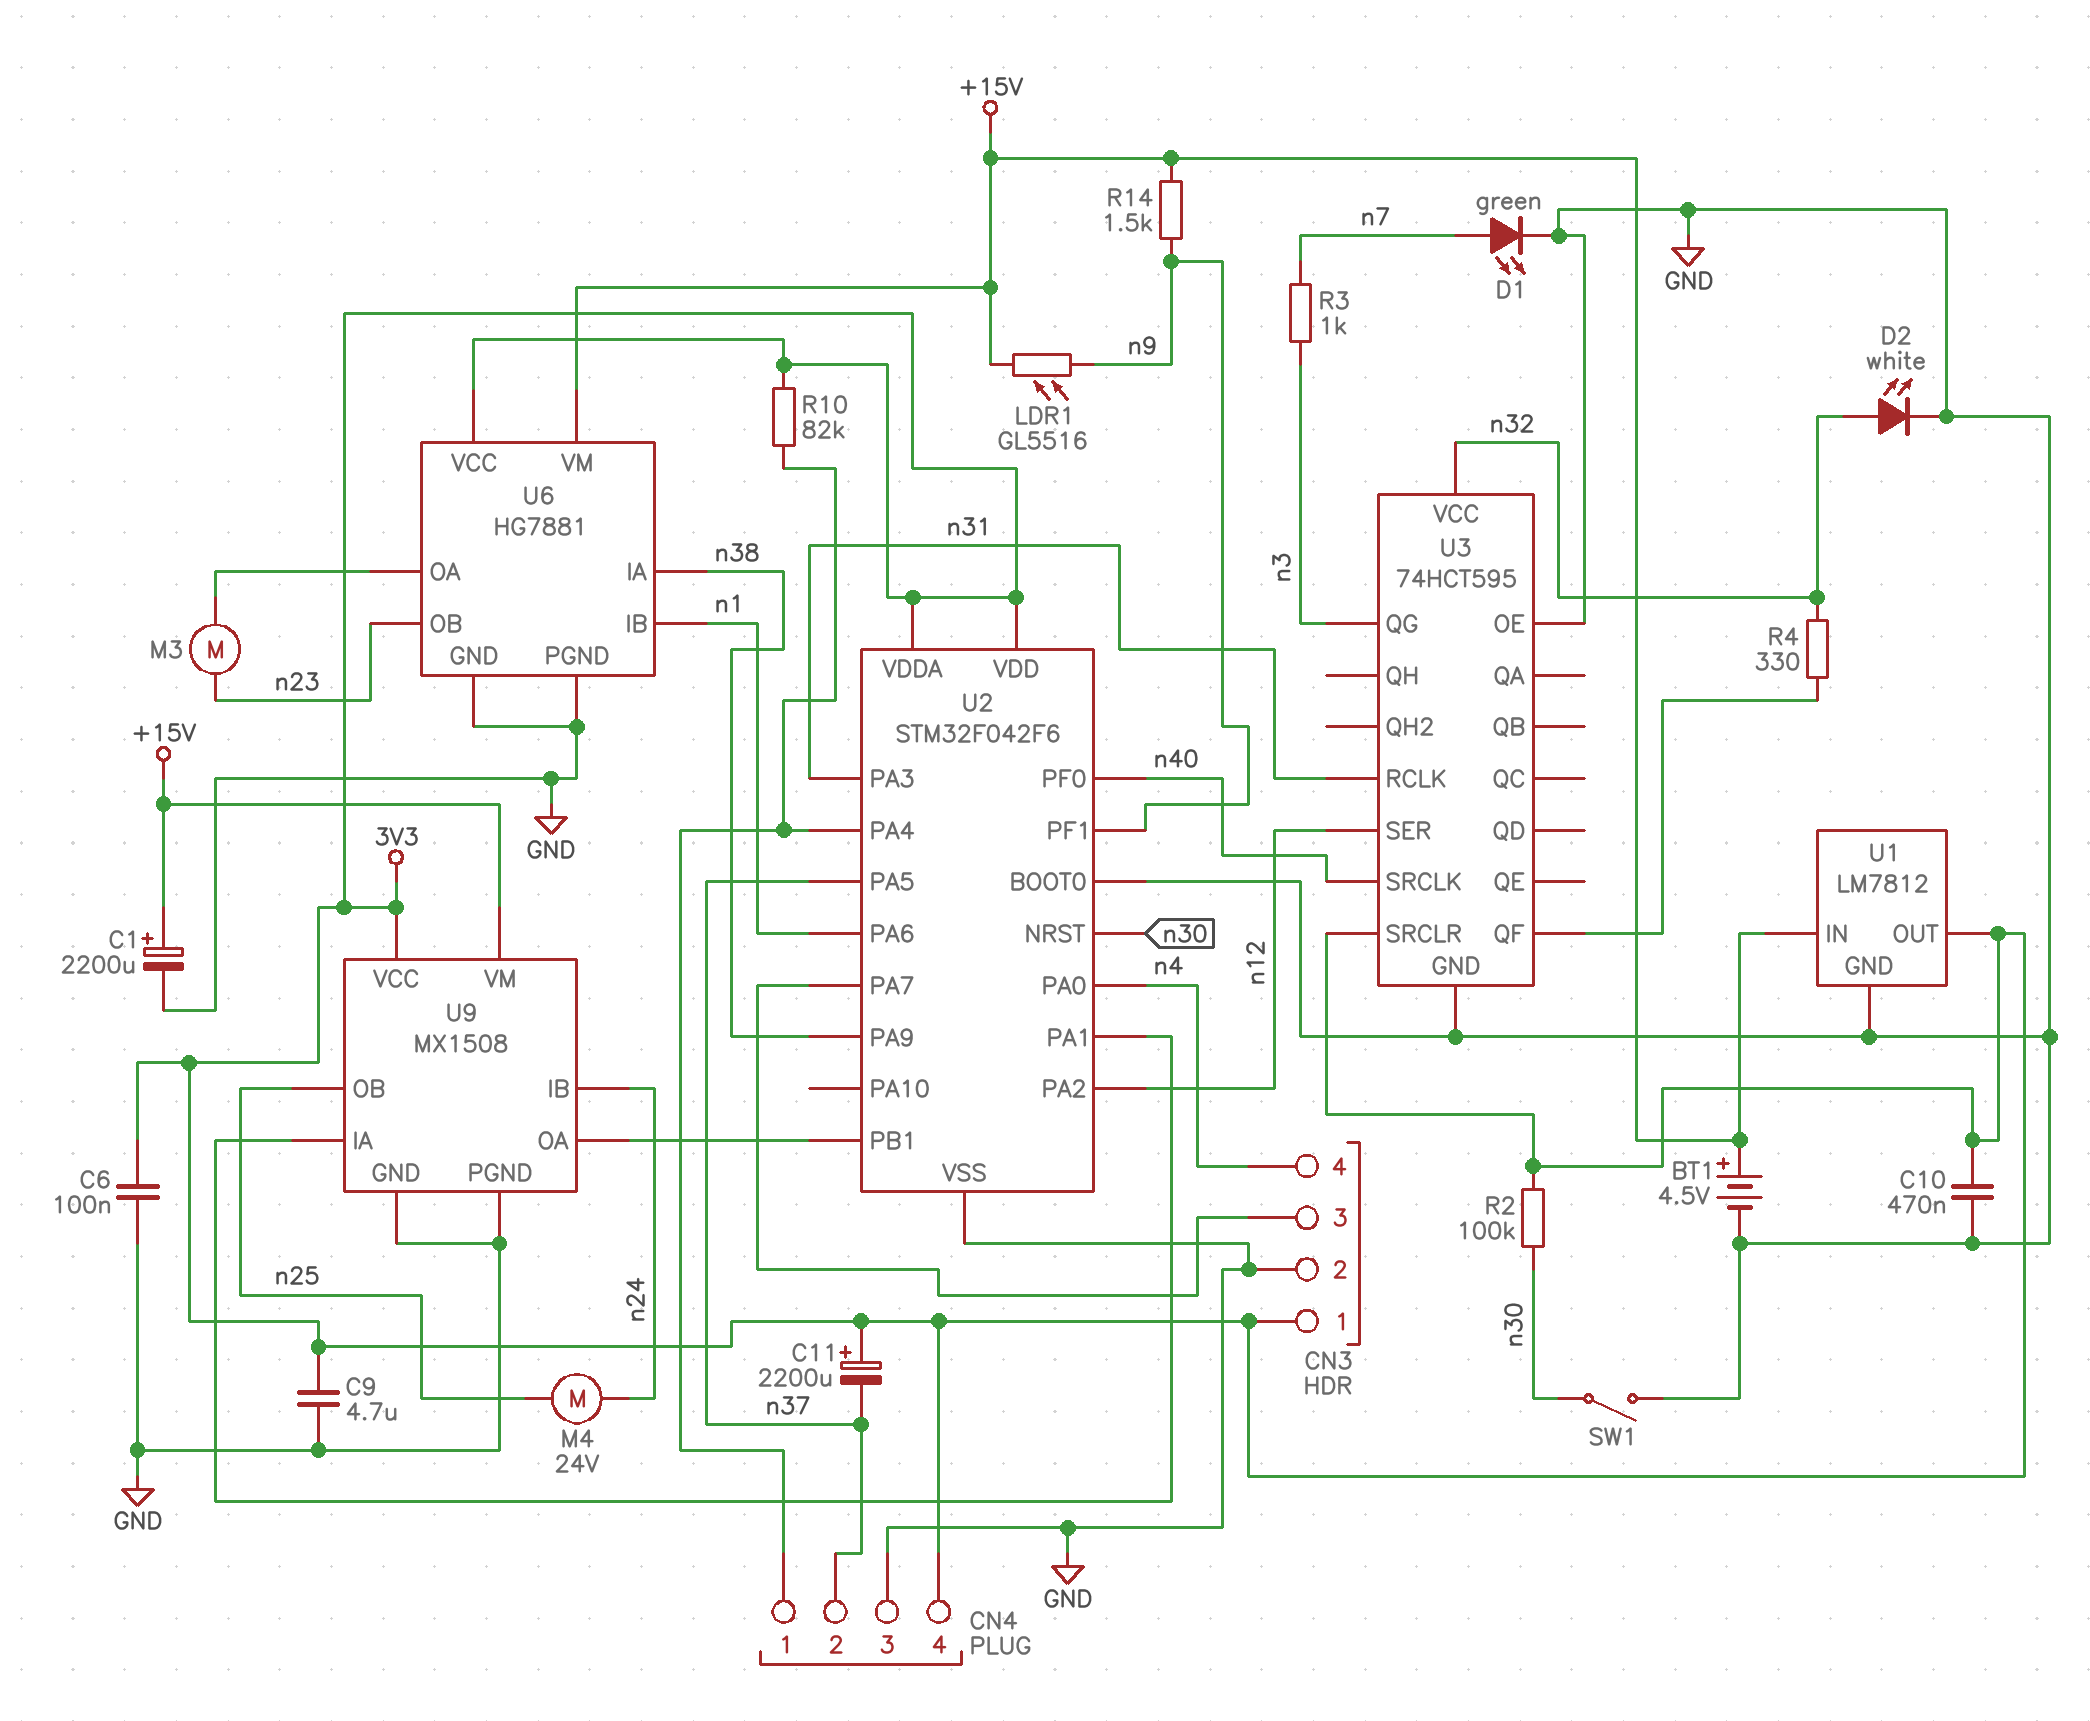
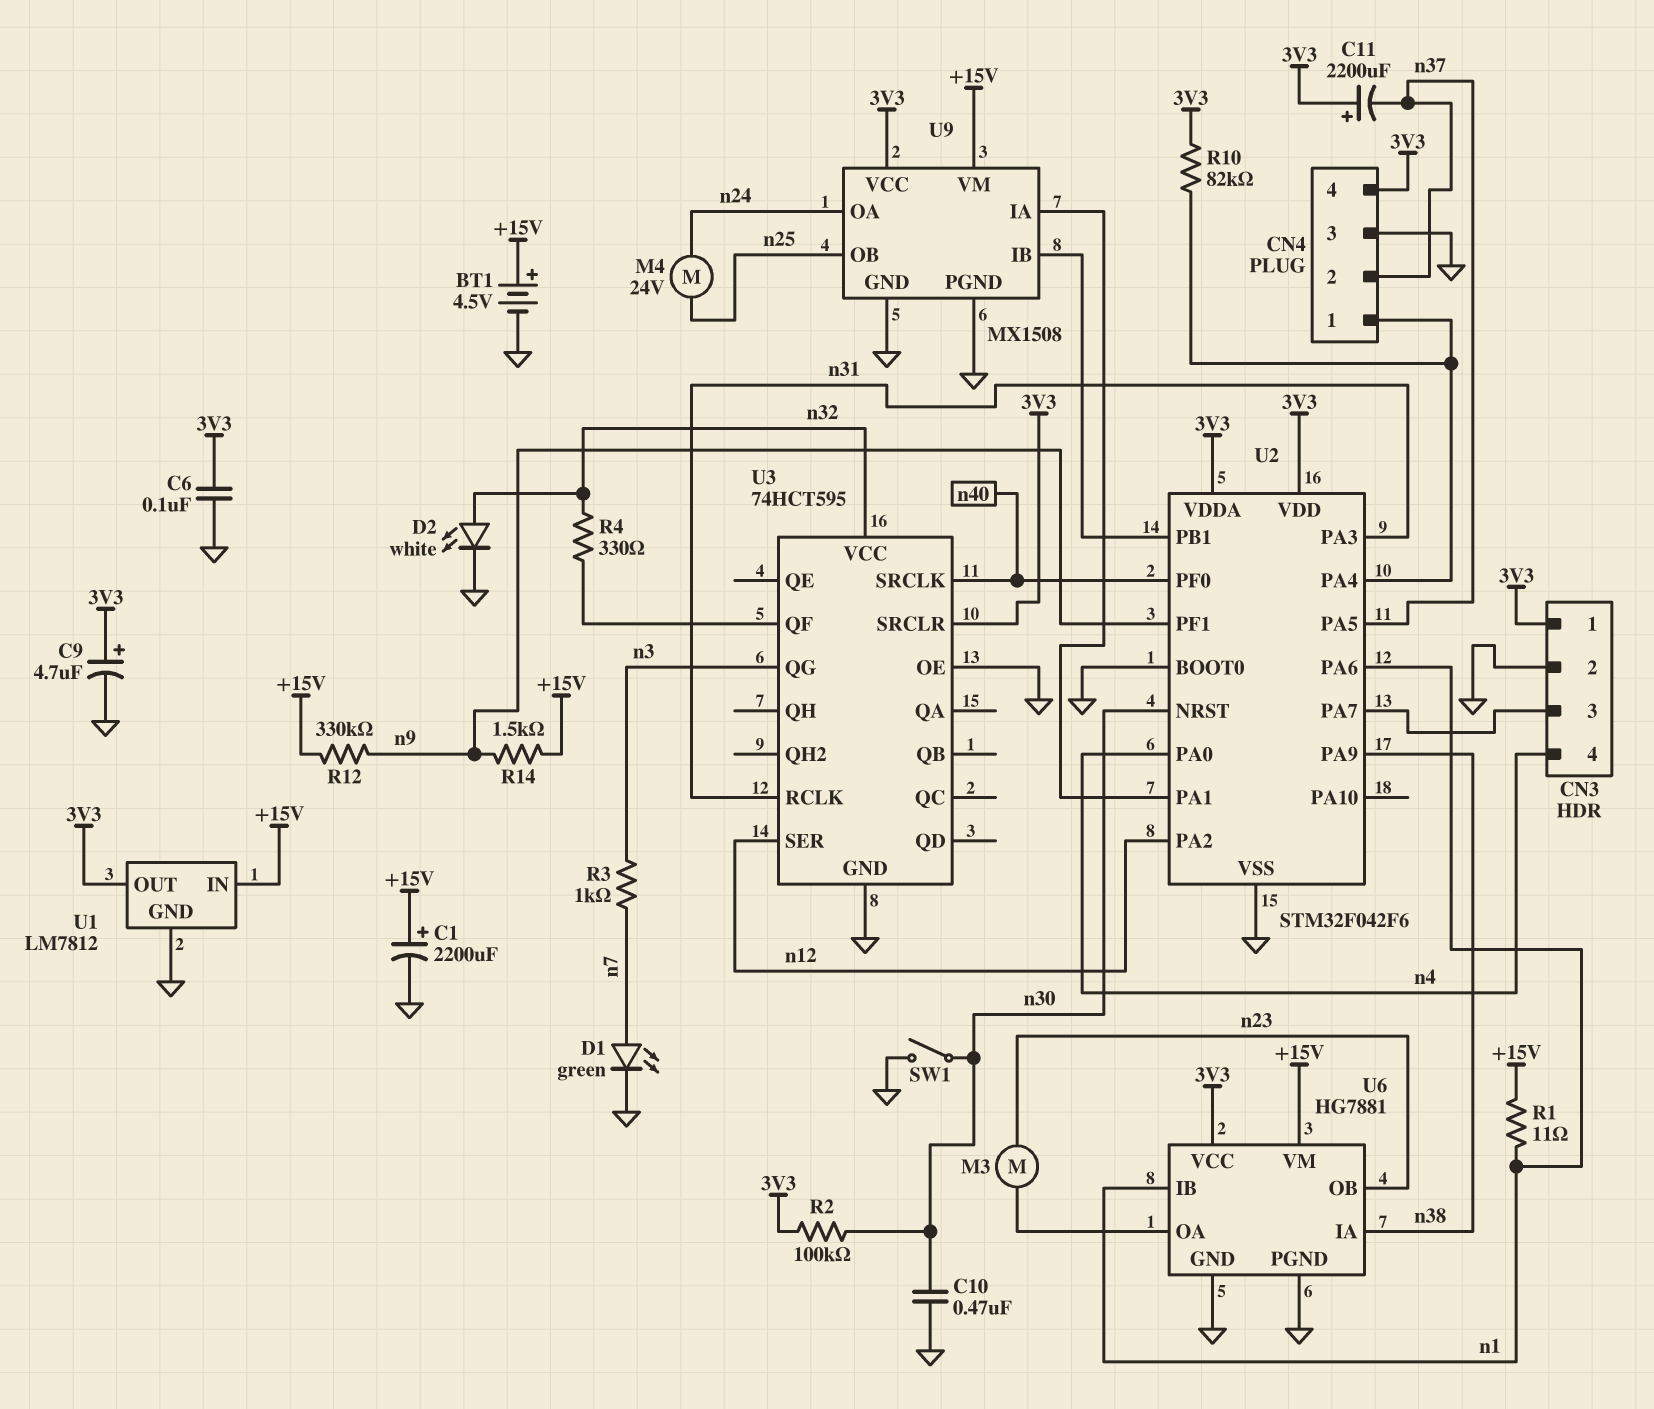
C9: 4.7uF (3V3, GND) -> 4.7uF (plus 3V3, minus GND)
C10: 470nF (3V3, GND) -> 470nF (GND, n30)
LDR1: GL5516 (+15V, n9) -> none
R1: none -> 11 (+15V, n1)
R12: none -> 330k (+15V, n9)
U9 pin IB: n24 -> U2/PB1
U9 pin OA: U2/PB1 -> n24

